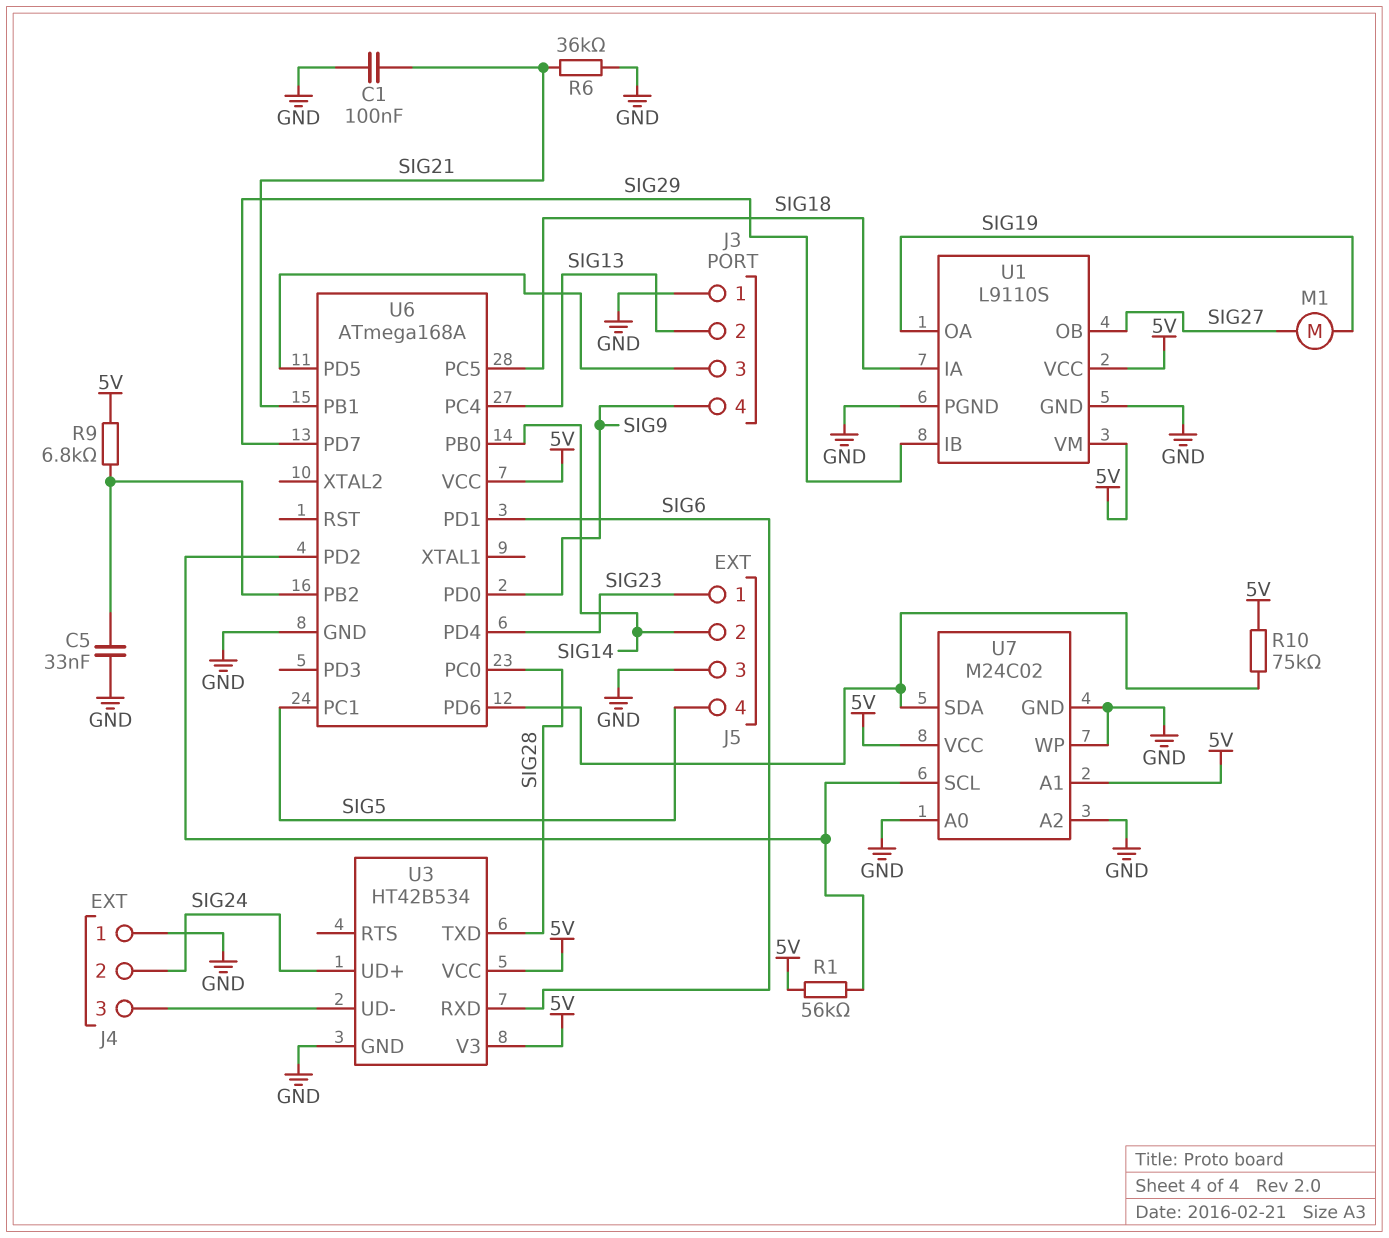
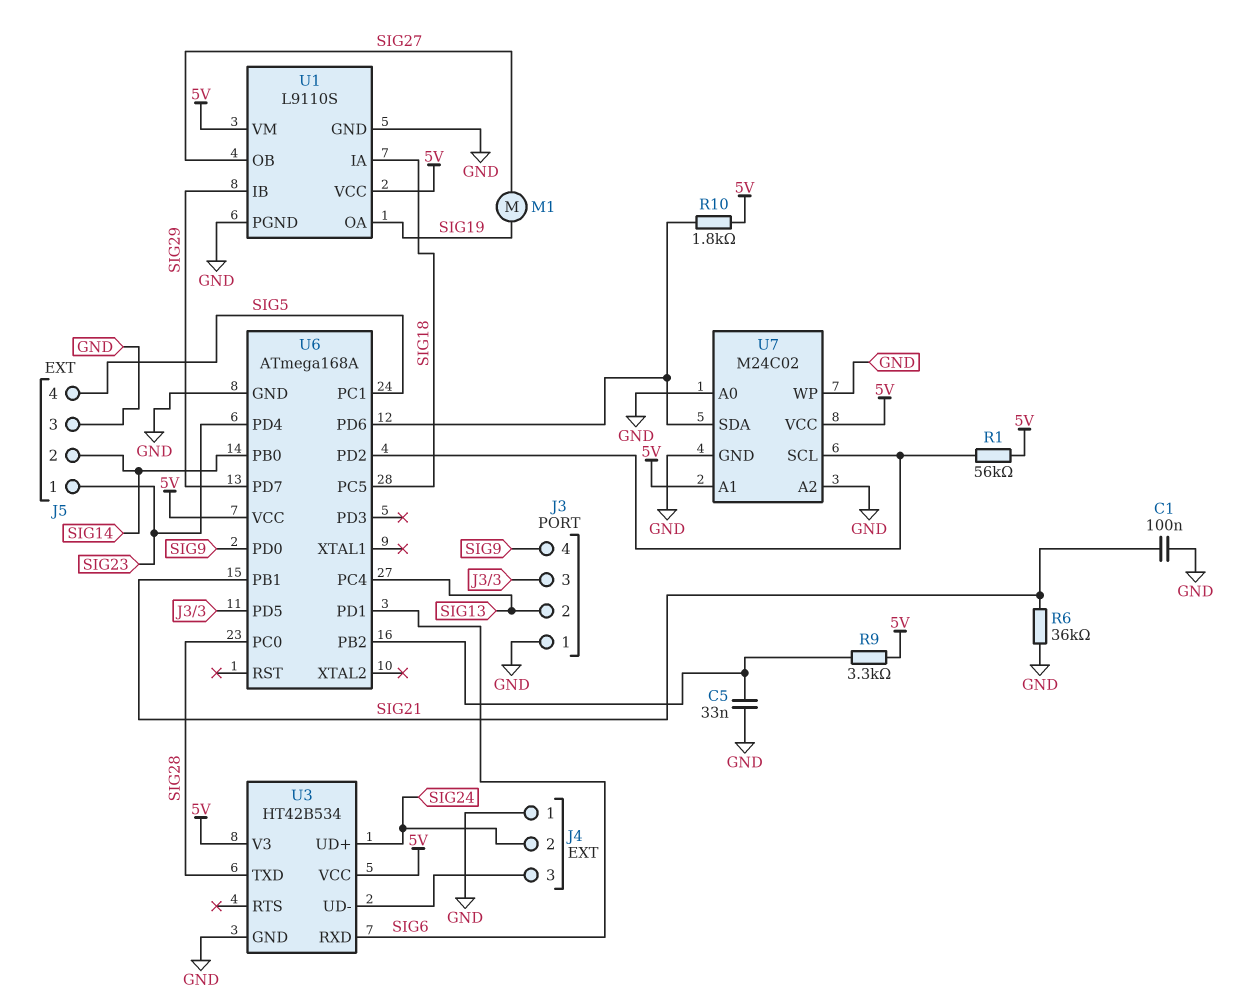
R9: 6.8k (5V, U6/PB2) -> 3.3k (5V, U6/PB2)
R10: 75k (5V, U6/PD6) -> 1.8k (5V, U6/PD6)

